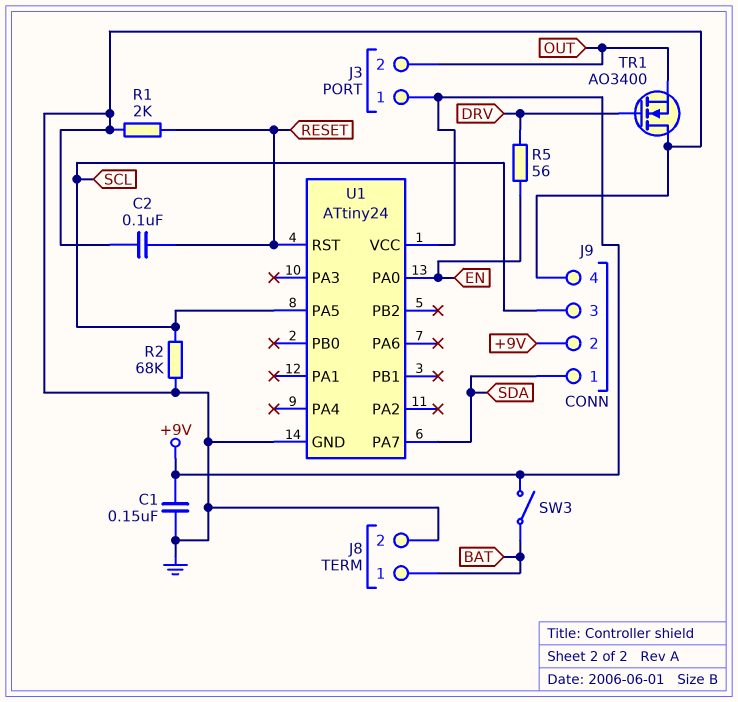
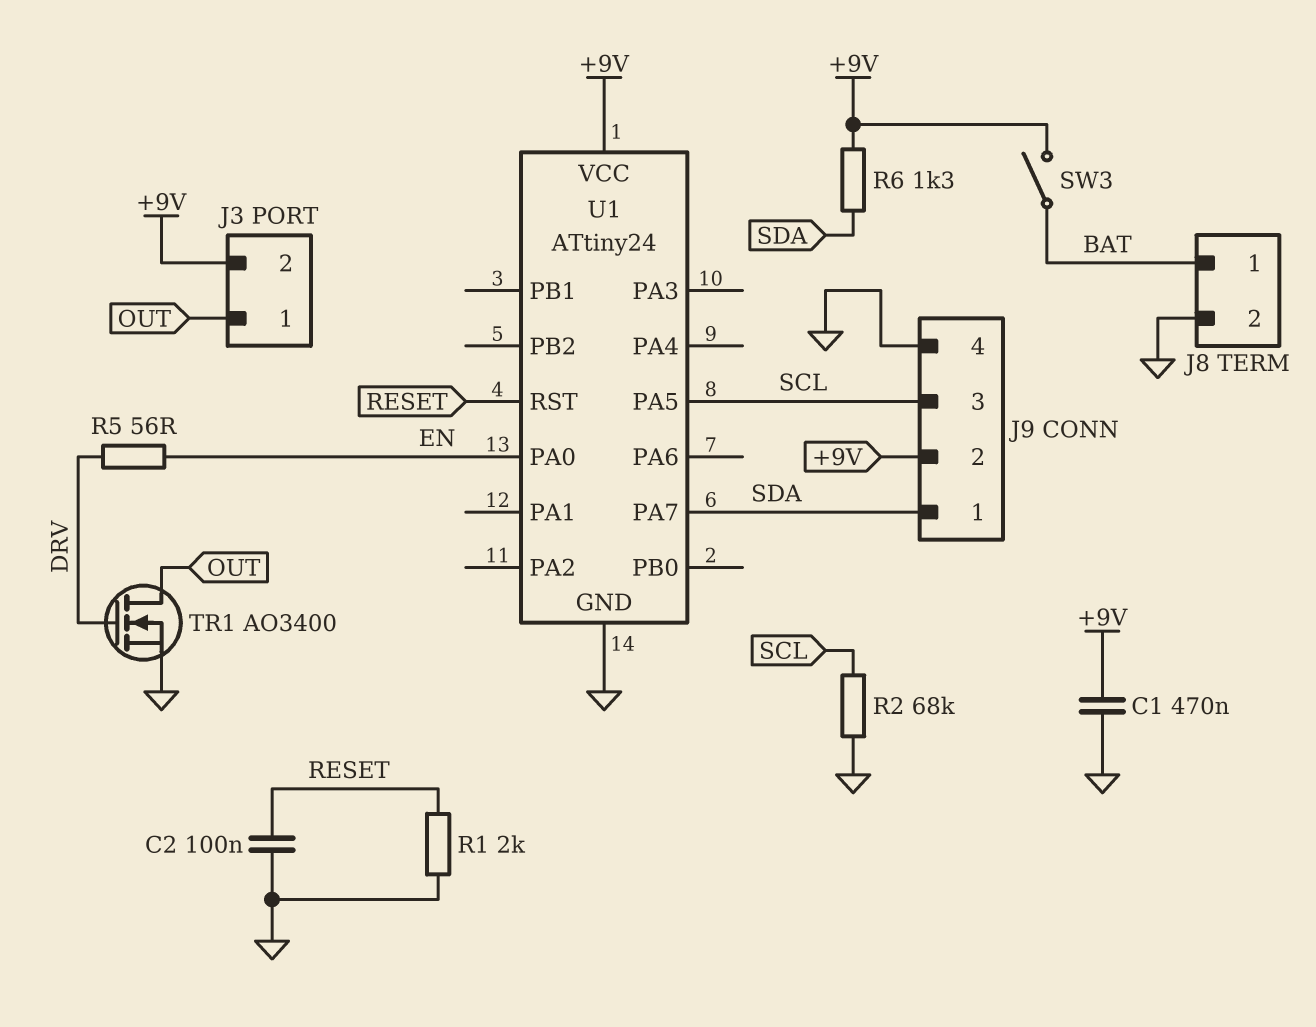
C1: 150nF (+9V, GND) -> 470nF (+9V, GND)
J3 pin 1: +9V -> OUT
J3 pin 2: OUT -> +9V
R6: none -> 1.3k (+9V, SDA)
TR1: NMOS AO3400 (G DRV, D GND, S OUT) -> NMOS AO3400 (G DRV, D OUT, S GND)

